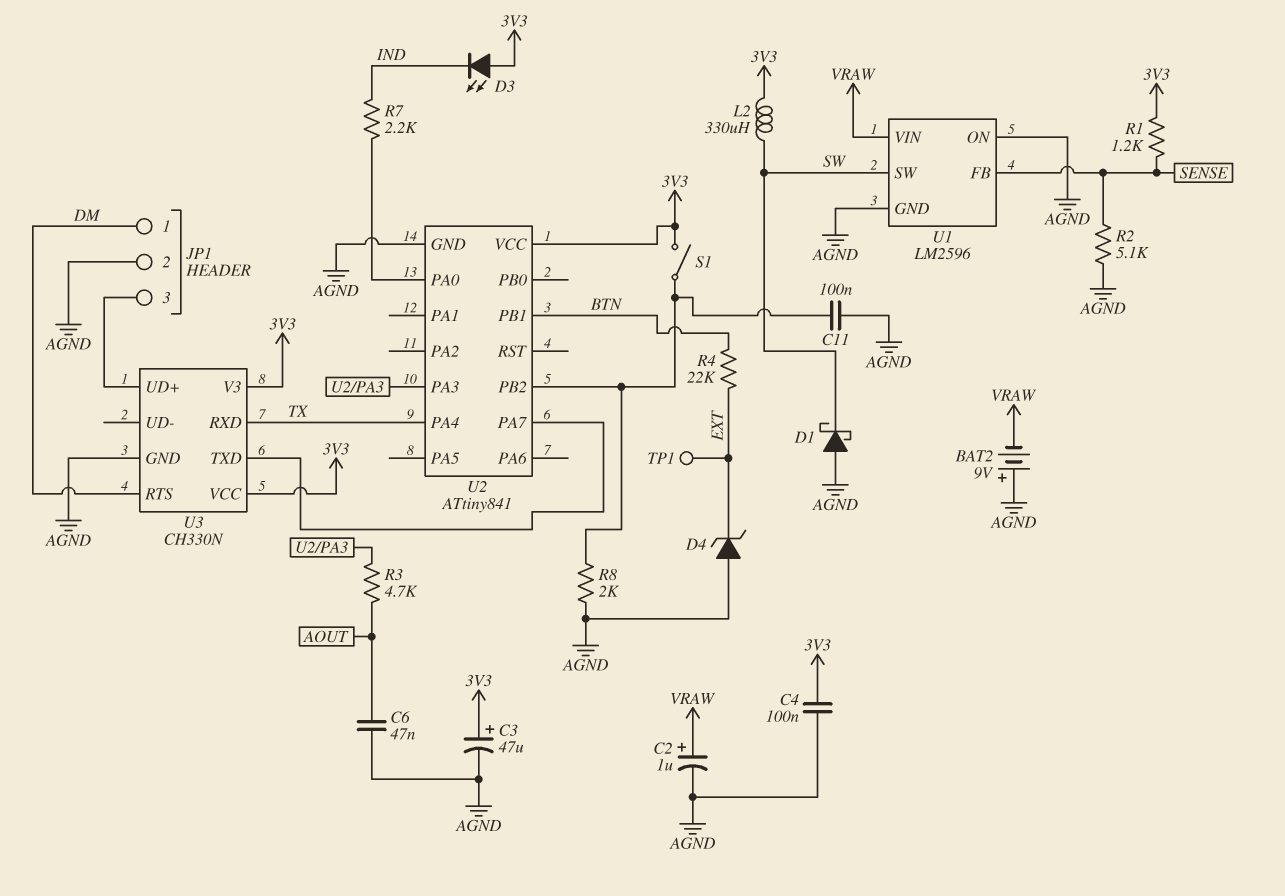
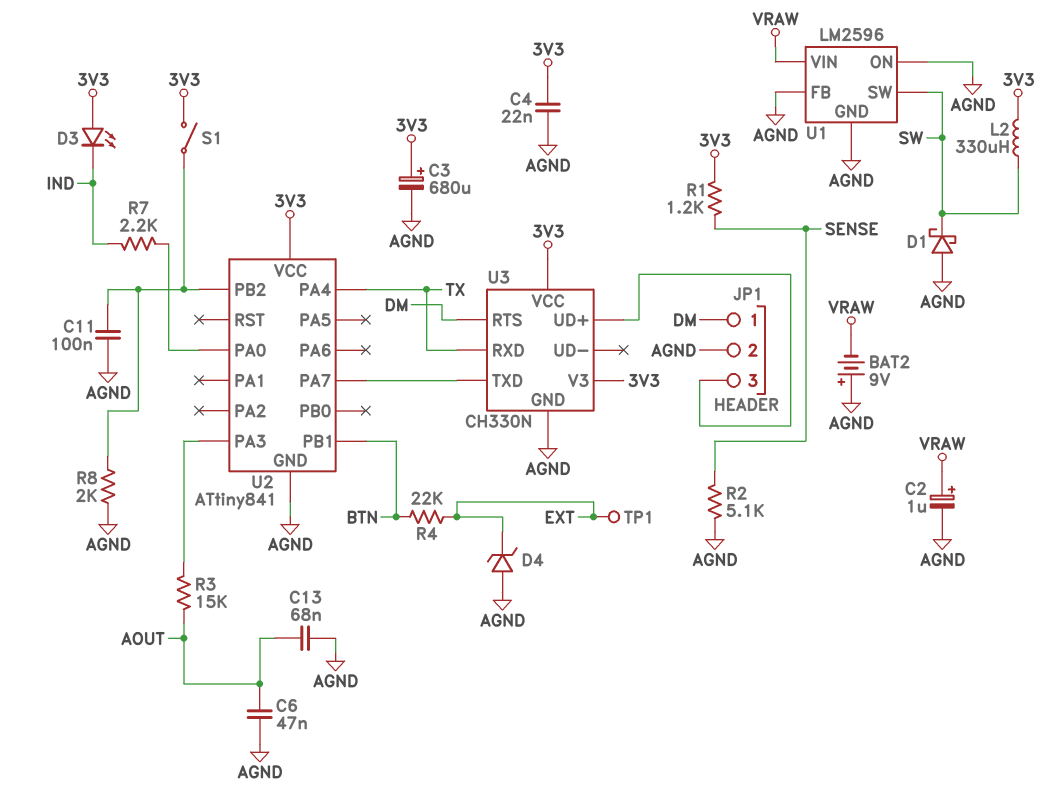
C3: 47uF (plus 3V3, minus AGND) -> 680uF (plus 3V3, minus AGND)
C4: 100nF (3V3, AGND) -> 22nF (3V3, AGND)
C13: none -> 68nF (AGND, AOUT)
R3: 4.7k (AOUT, U2/PA3) -> 15k (AOUT, U2/PA3)
U1 pin FB: SENSE -> AGND

